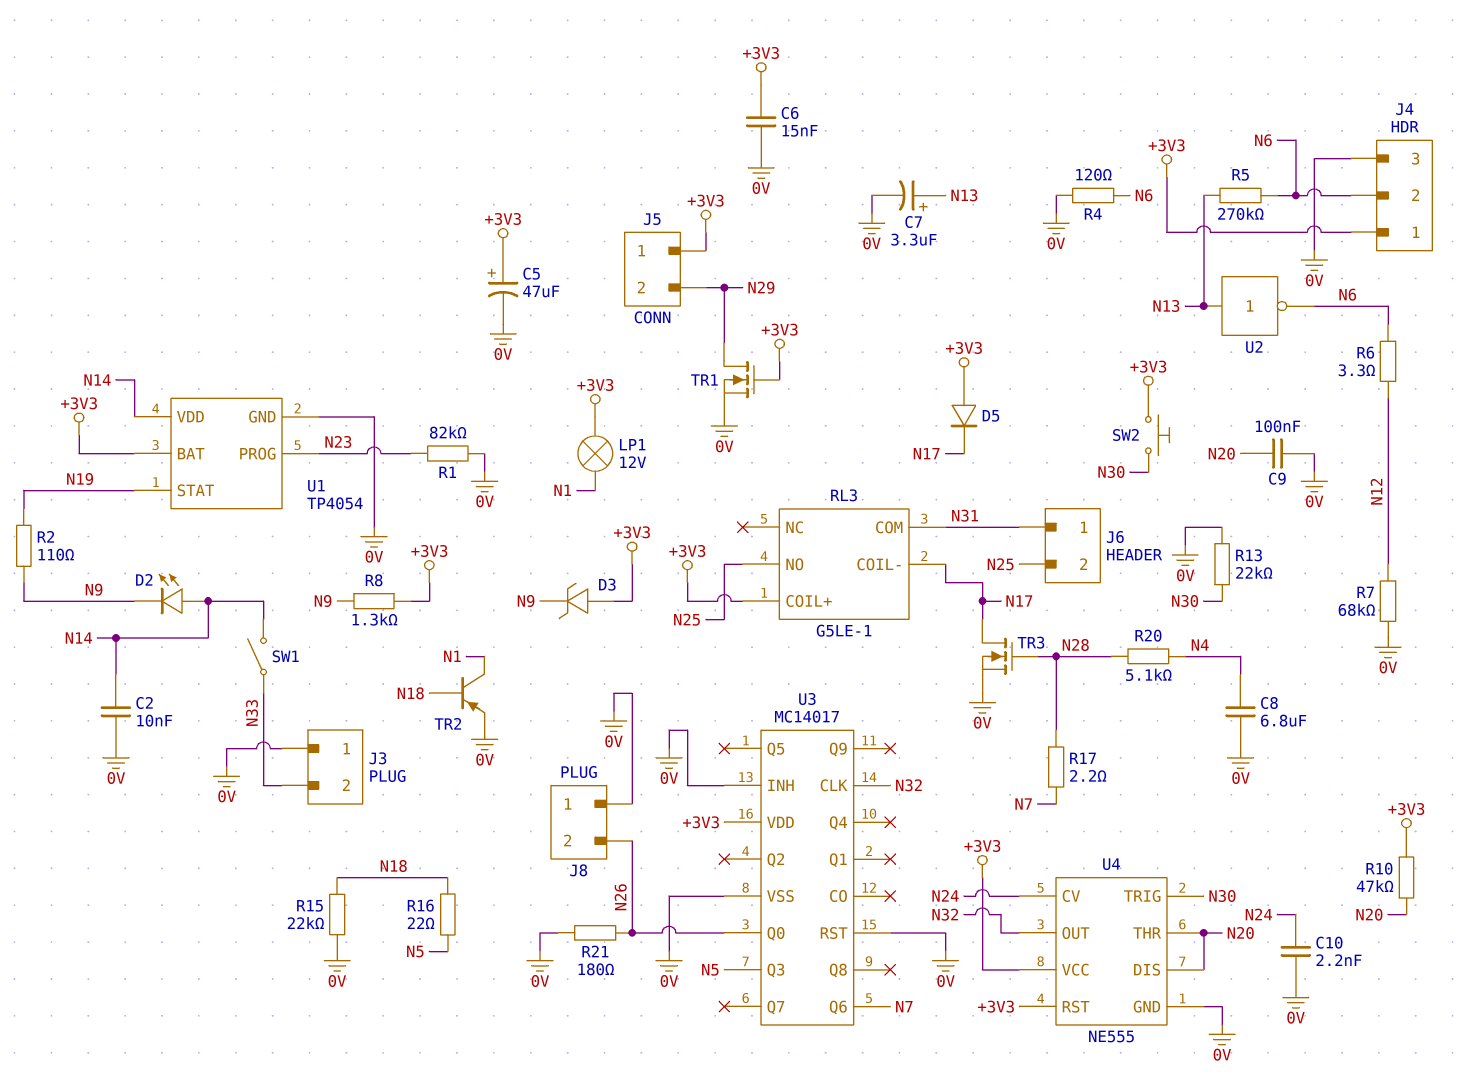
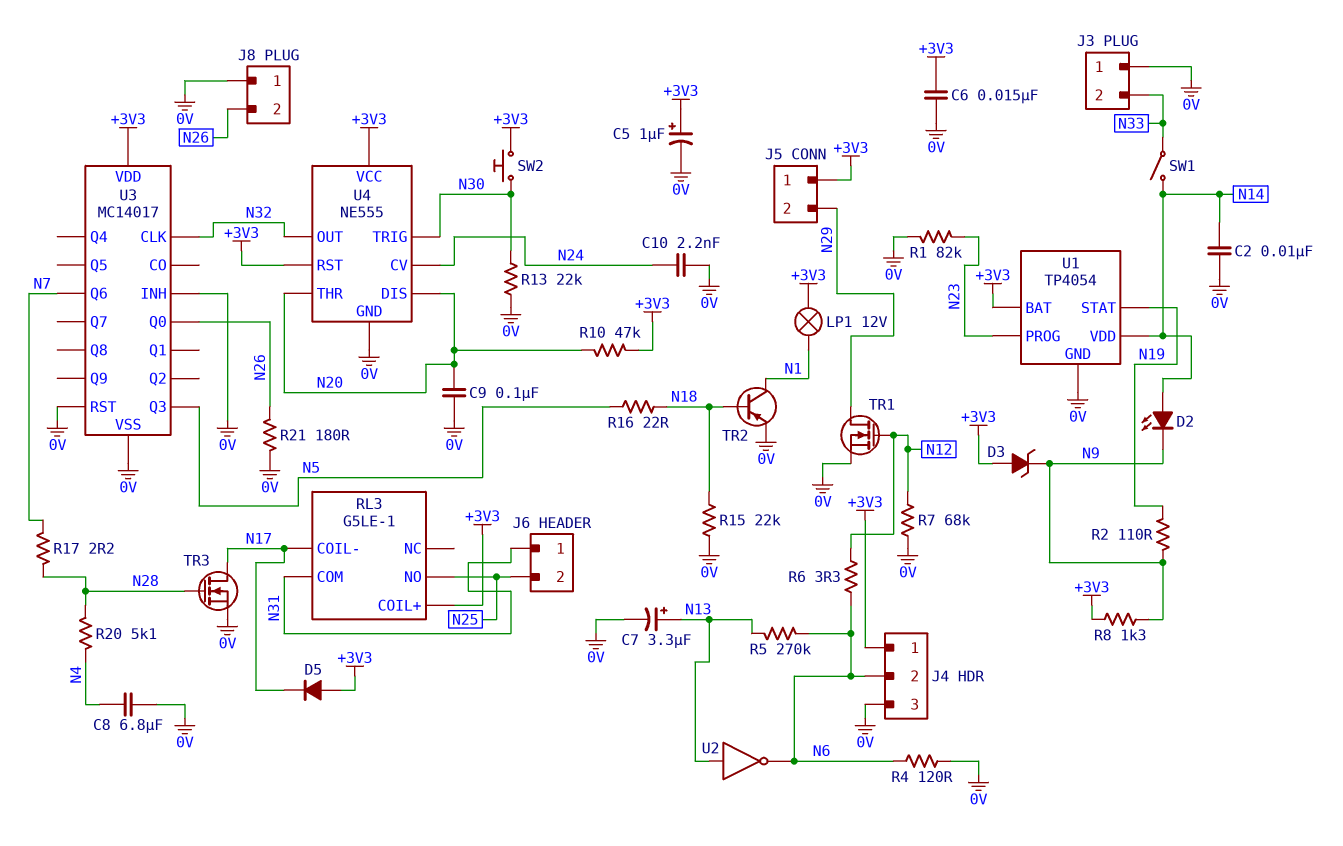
C5: 47uF (plus +3V3, minus 0V) -> 1uF (plus +3V3, minus 0V)
TR1: NMOS (G +3V3, D N29, S 0V) -> NMOS (G N12, D N29, S 0V)

